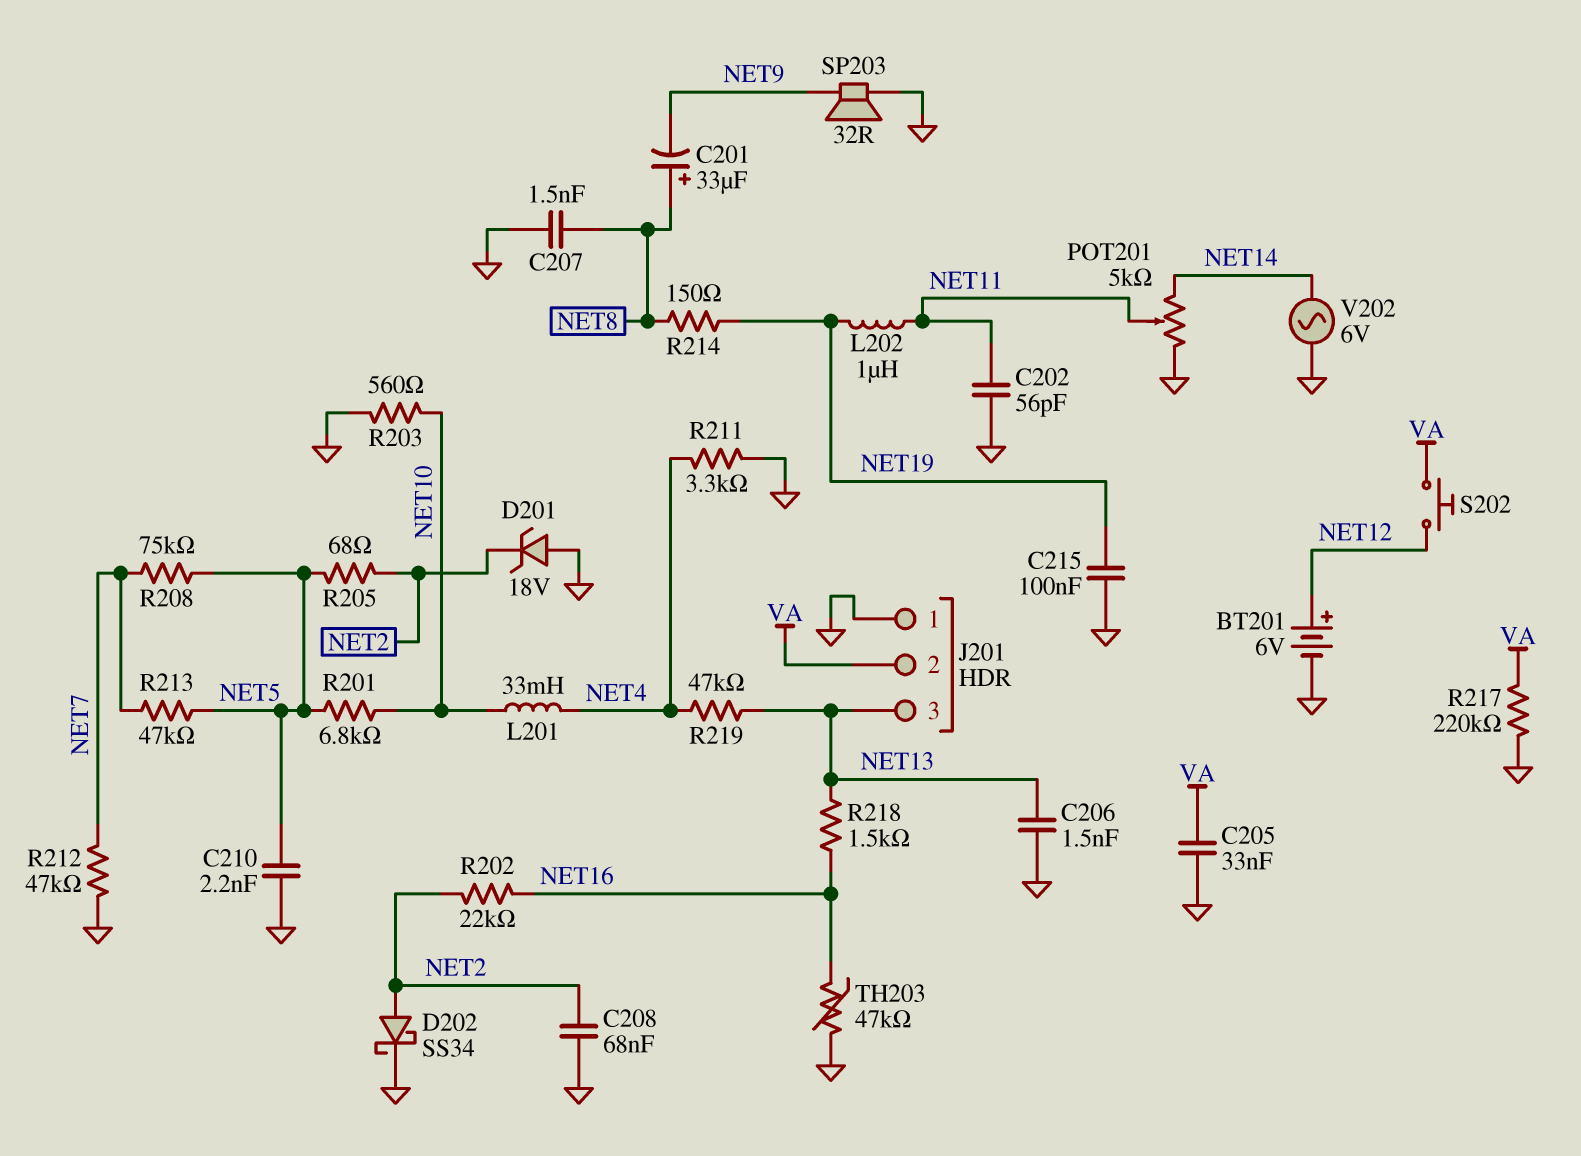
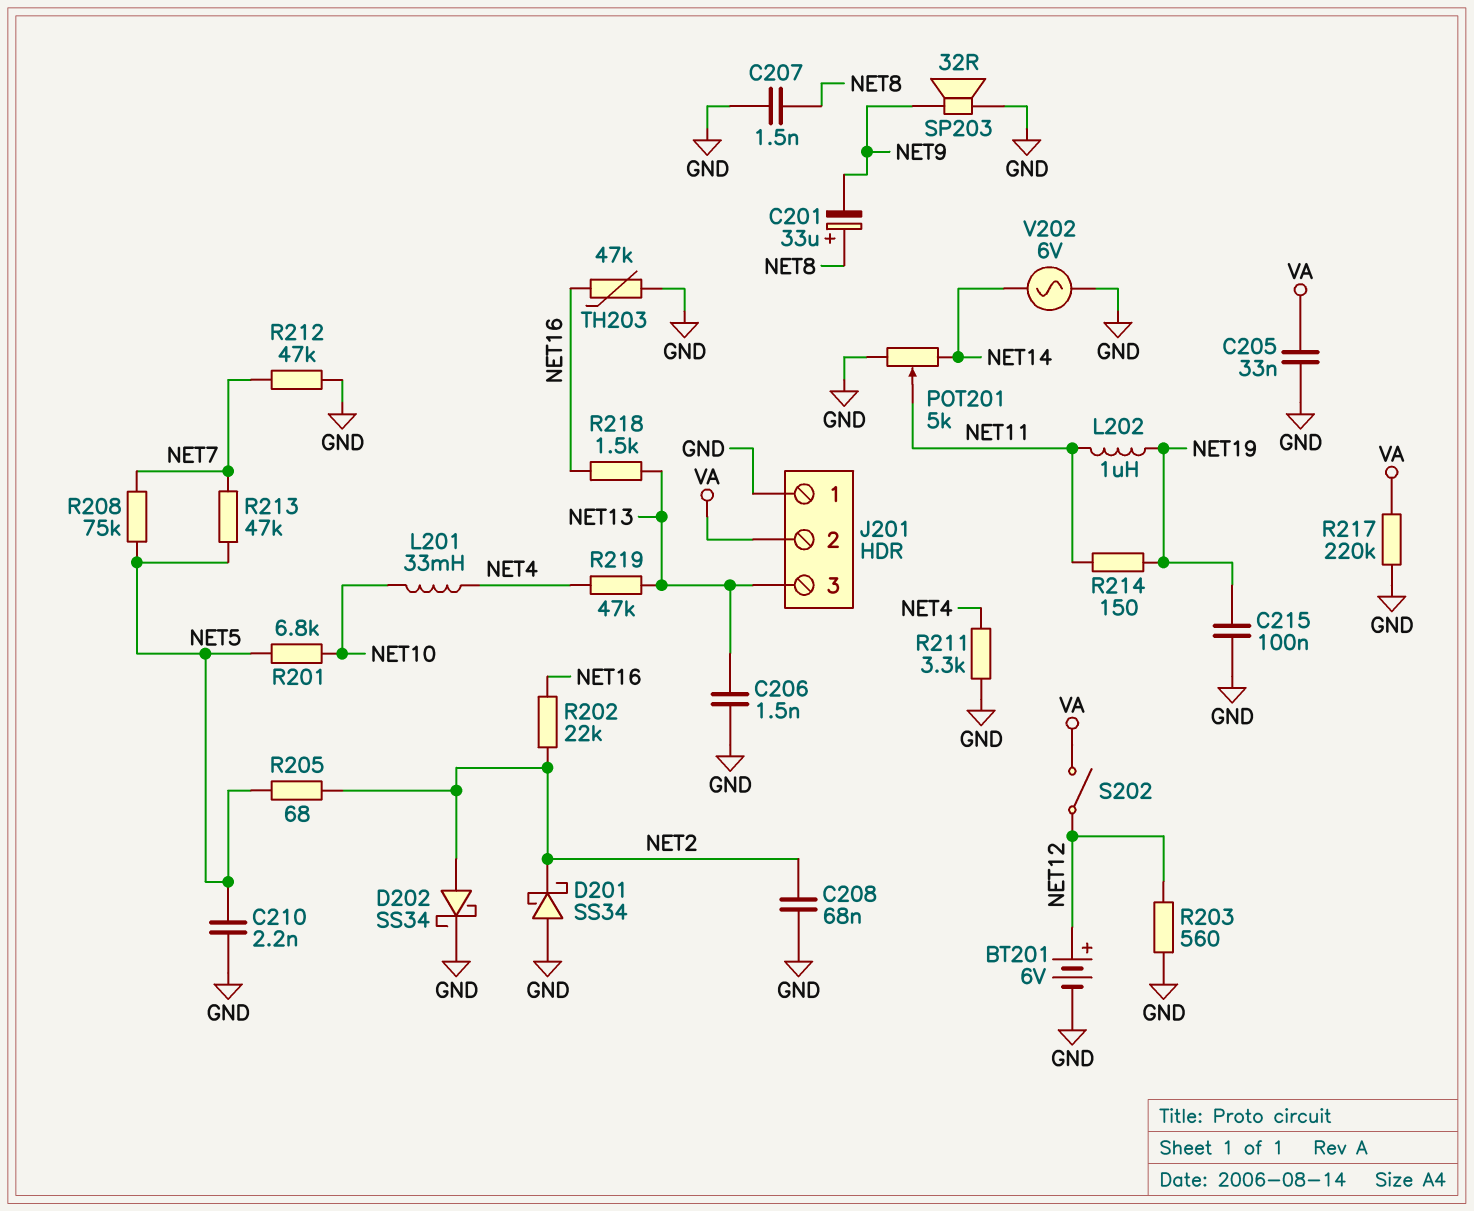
C202: 56pF (GND, NET11) -> none
D201: zener 18V (A GND, K NET2) -> schottky SS34 (A GND, K NET2)
R203: 560 (GND, NET10) -> 560 (GND, NET12)
R214: 150 (NET8, NET19) -> 150 (NET11, NET19)
S202: button (NET12, VA) -> switch (NET12, VA)

